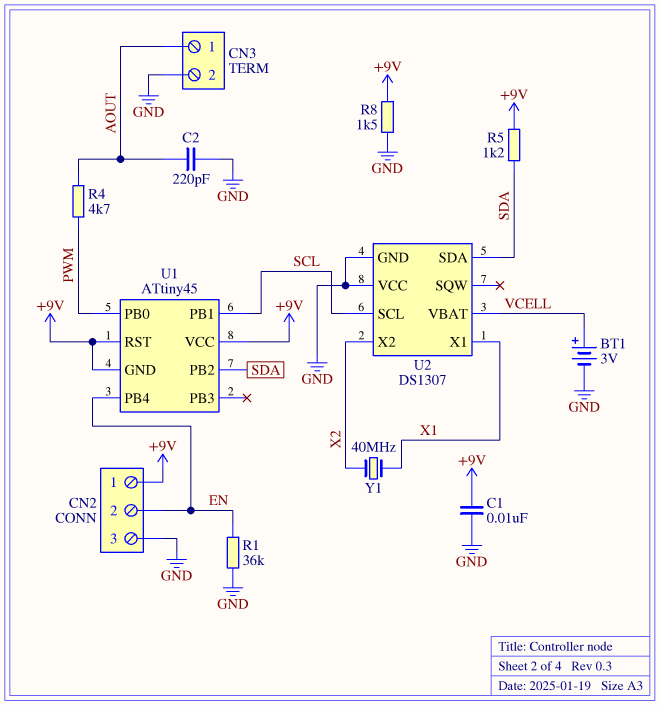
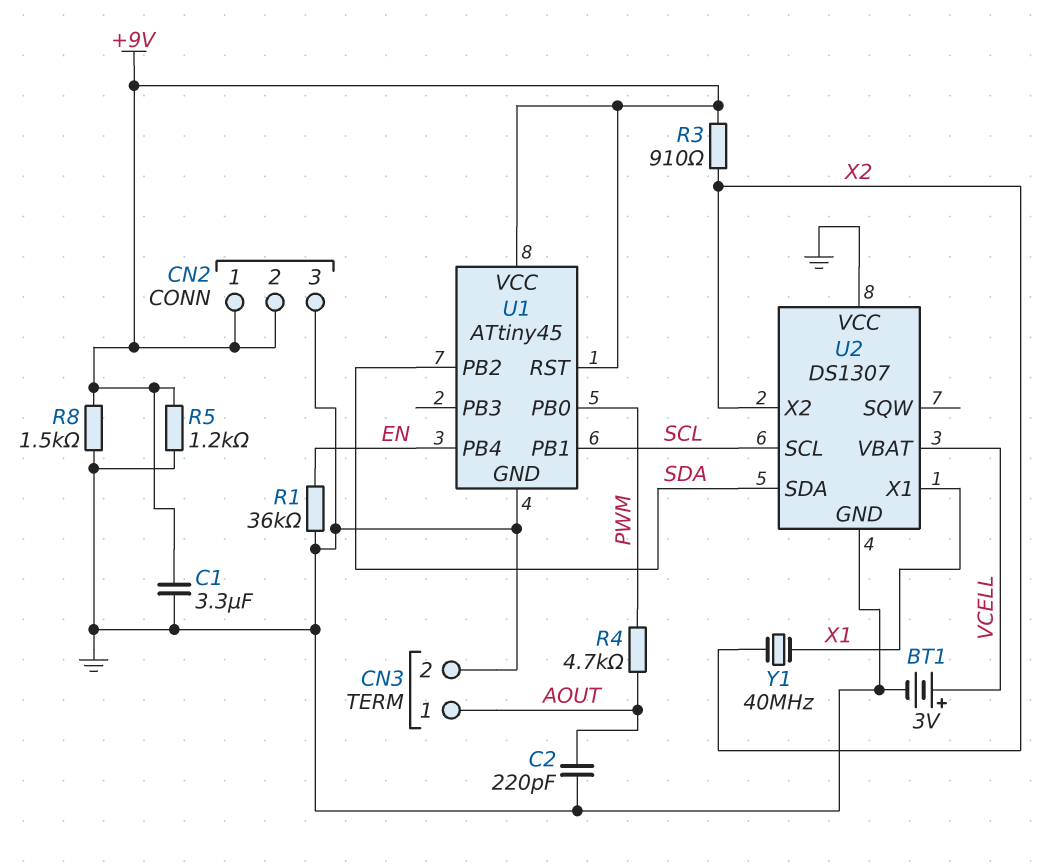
C1: 10nF (+9V, GND) -> 3.3uF (+9V, GND)
CN2 pin 2: EN -> +9V
R3: none -> 910 (+9V, X2)
R5: 1.2k (+9V, SDA) -> 1.2k (+9V, GND)
U1 pin GND: +9V -> GND

